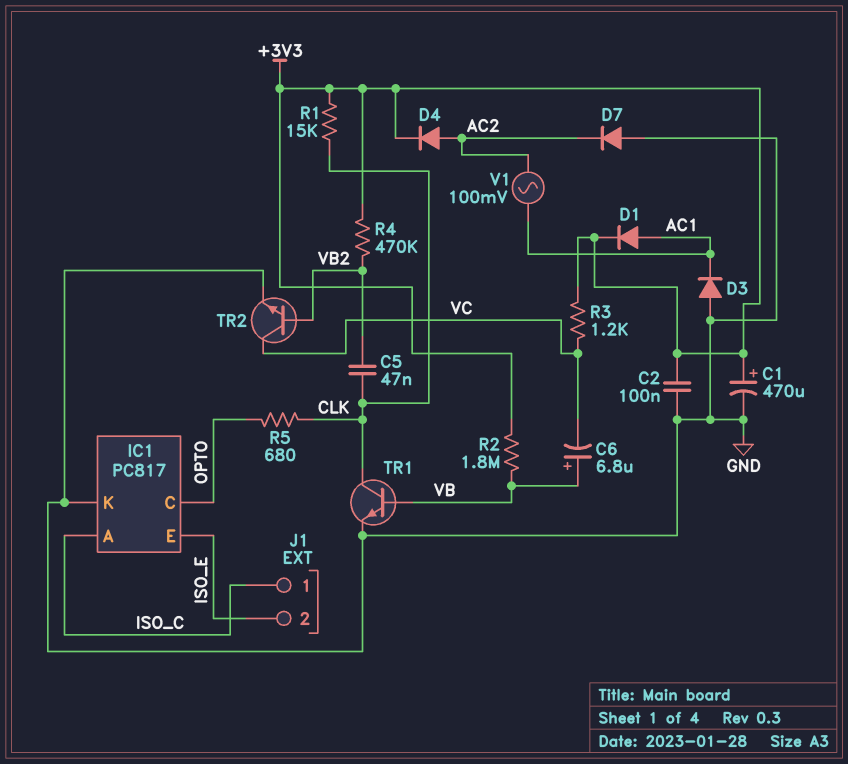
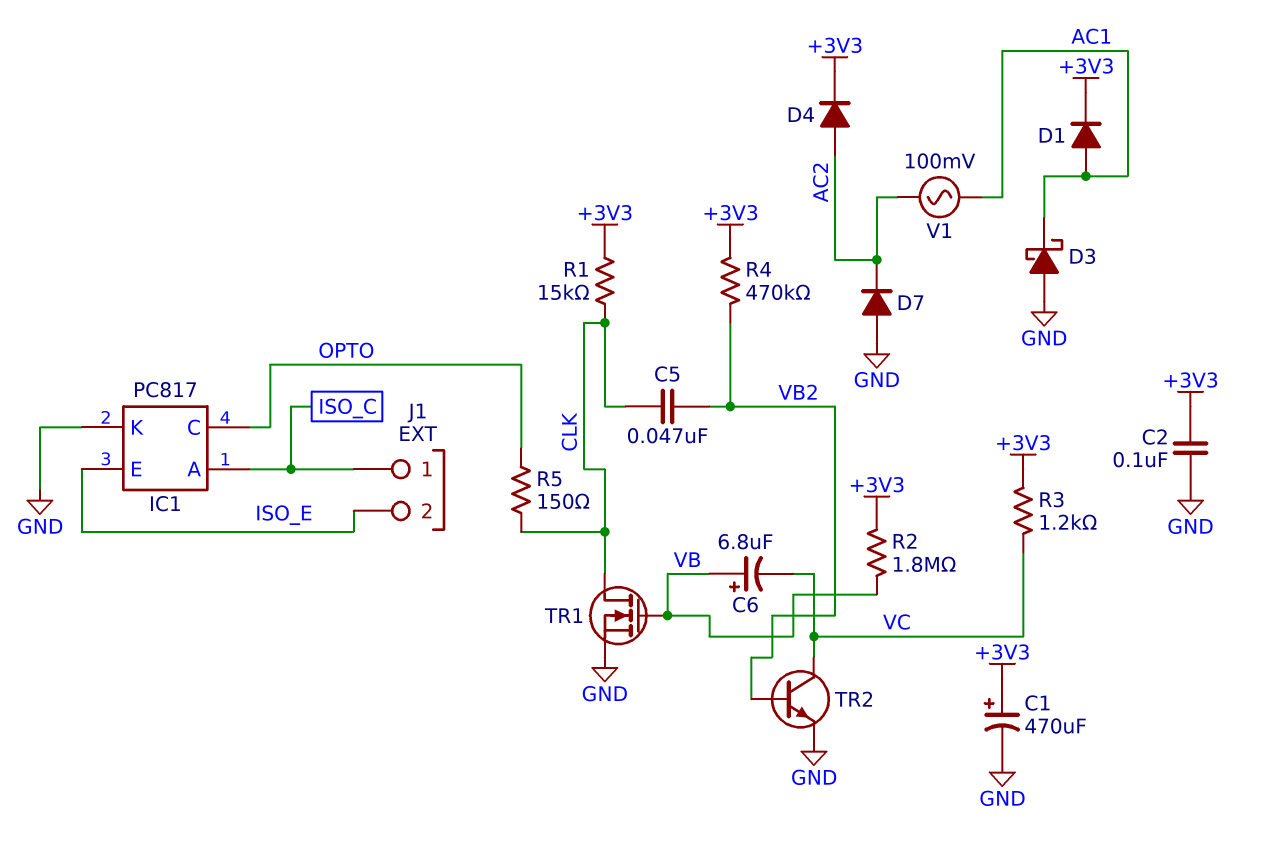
D3: diode (A GND, K AC1) -> schottky (A GND, K AC1)
R5: 680 (CLK, OPTO) -> 150 (CLK, OPTO)
TR1: NPN (B VB, C CLK, E GND) -> NMOS (G VB, D CLK, S GND)

